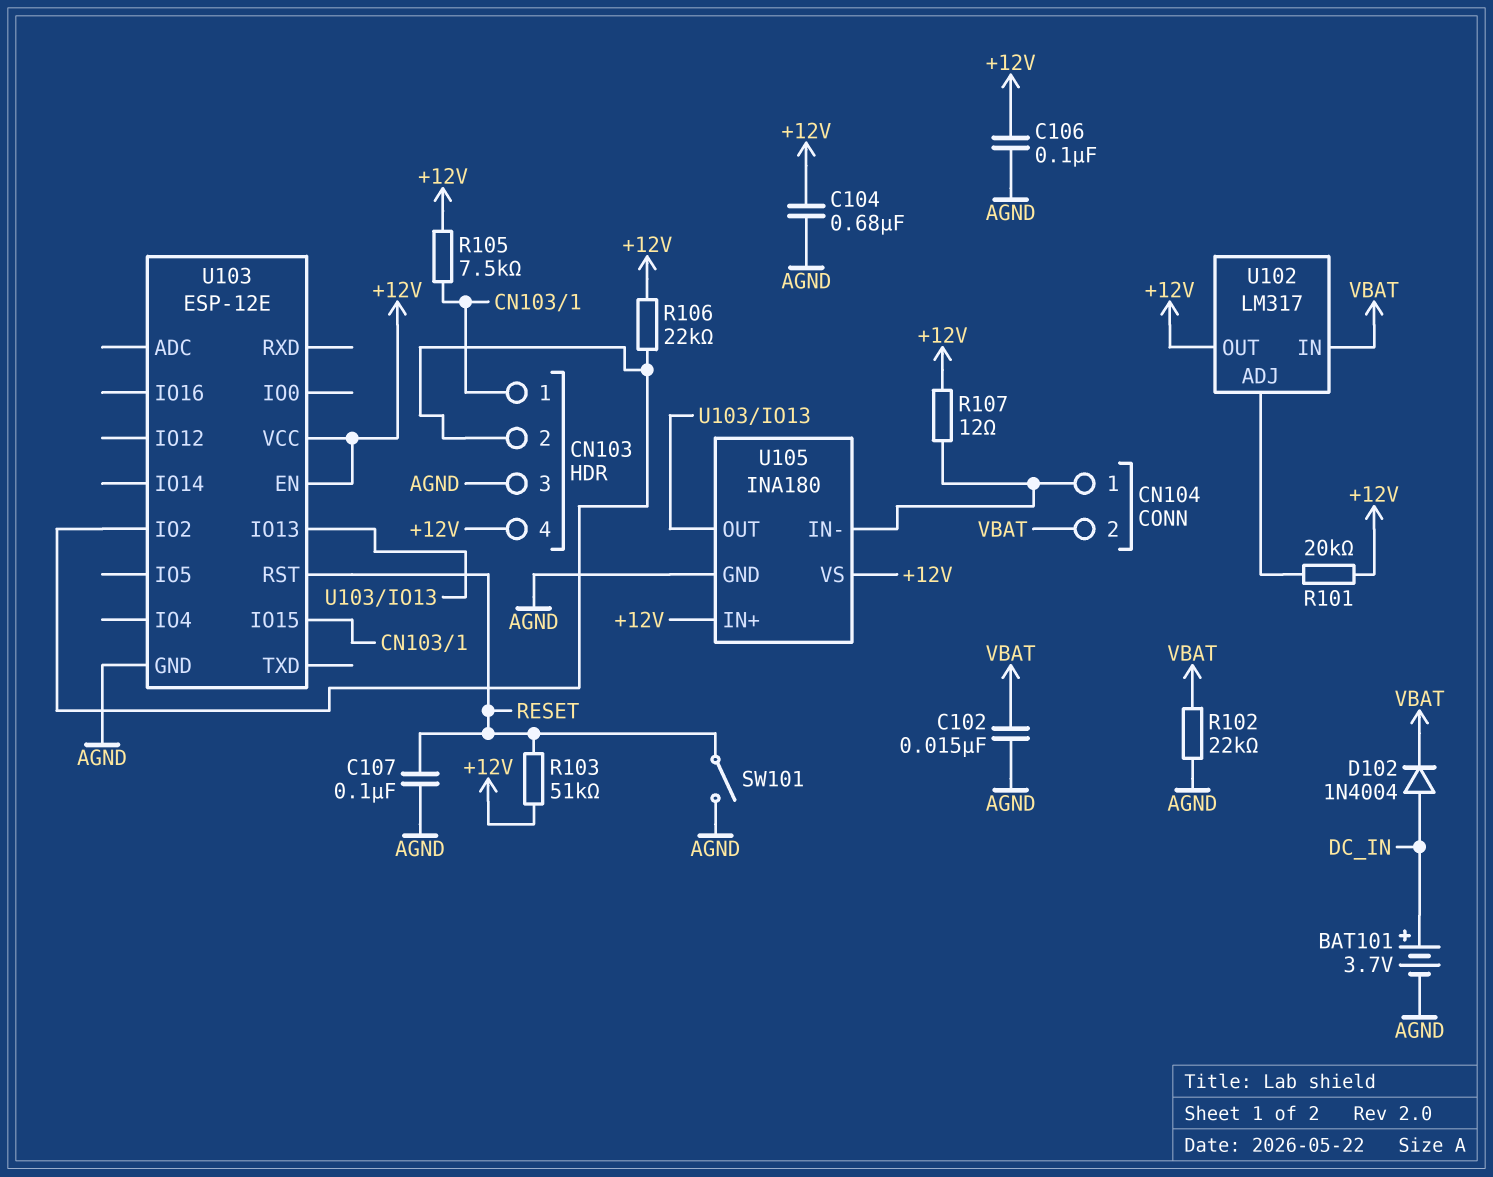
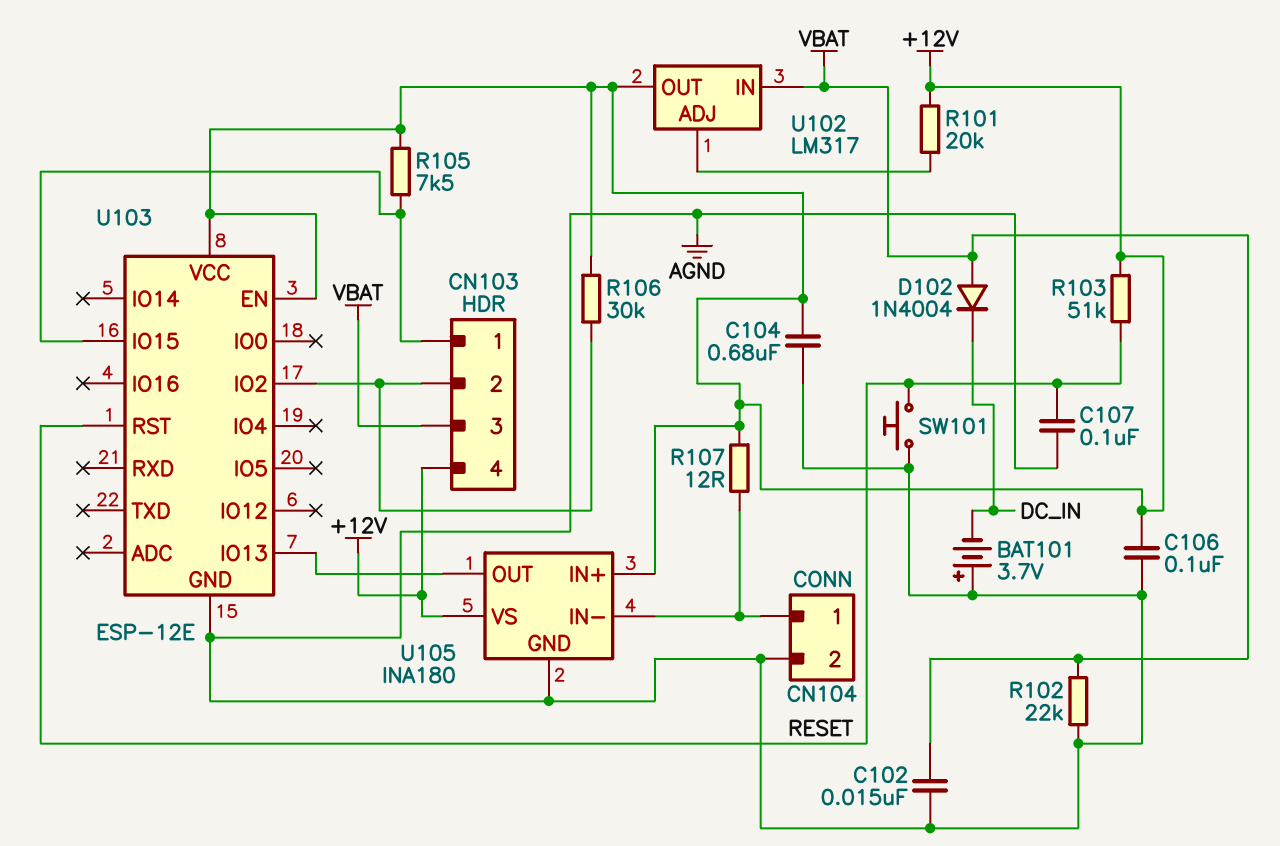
BAT101: 3.7V (plus DC_IN, minus AGND) -> 3.7V (plus AGND, minus DC_IN)
CN103 pin 3: AGND -> VBAT
CN104 pin 2: VBAT -> AGND
D102: diode 1N4004 (A DC_IN, K VBAT) -> diode 1N4004 (A VBAT, K DC_IN)
R106: 22k (+12V, CN103/2) -> 30k (+12V, CN103/2)
SW101: switch (AGND, RESET) -> button (AGND, RESET)

